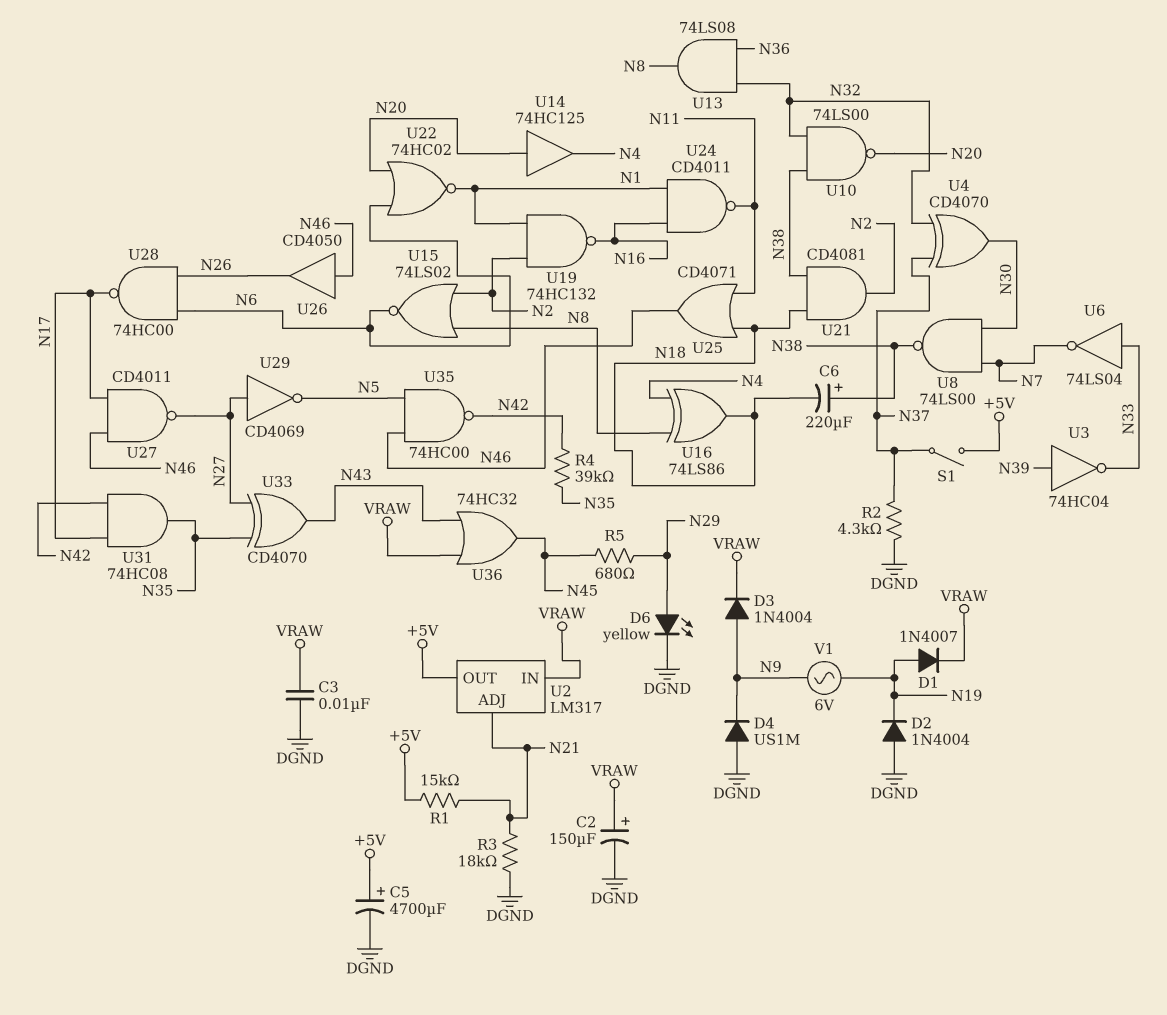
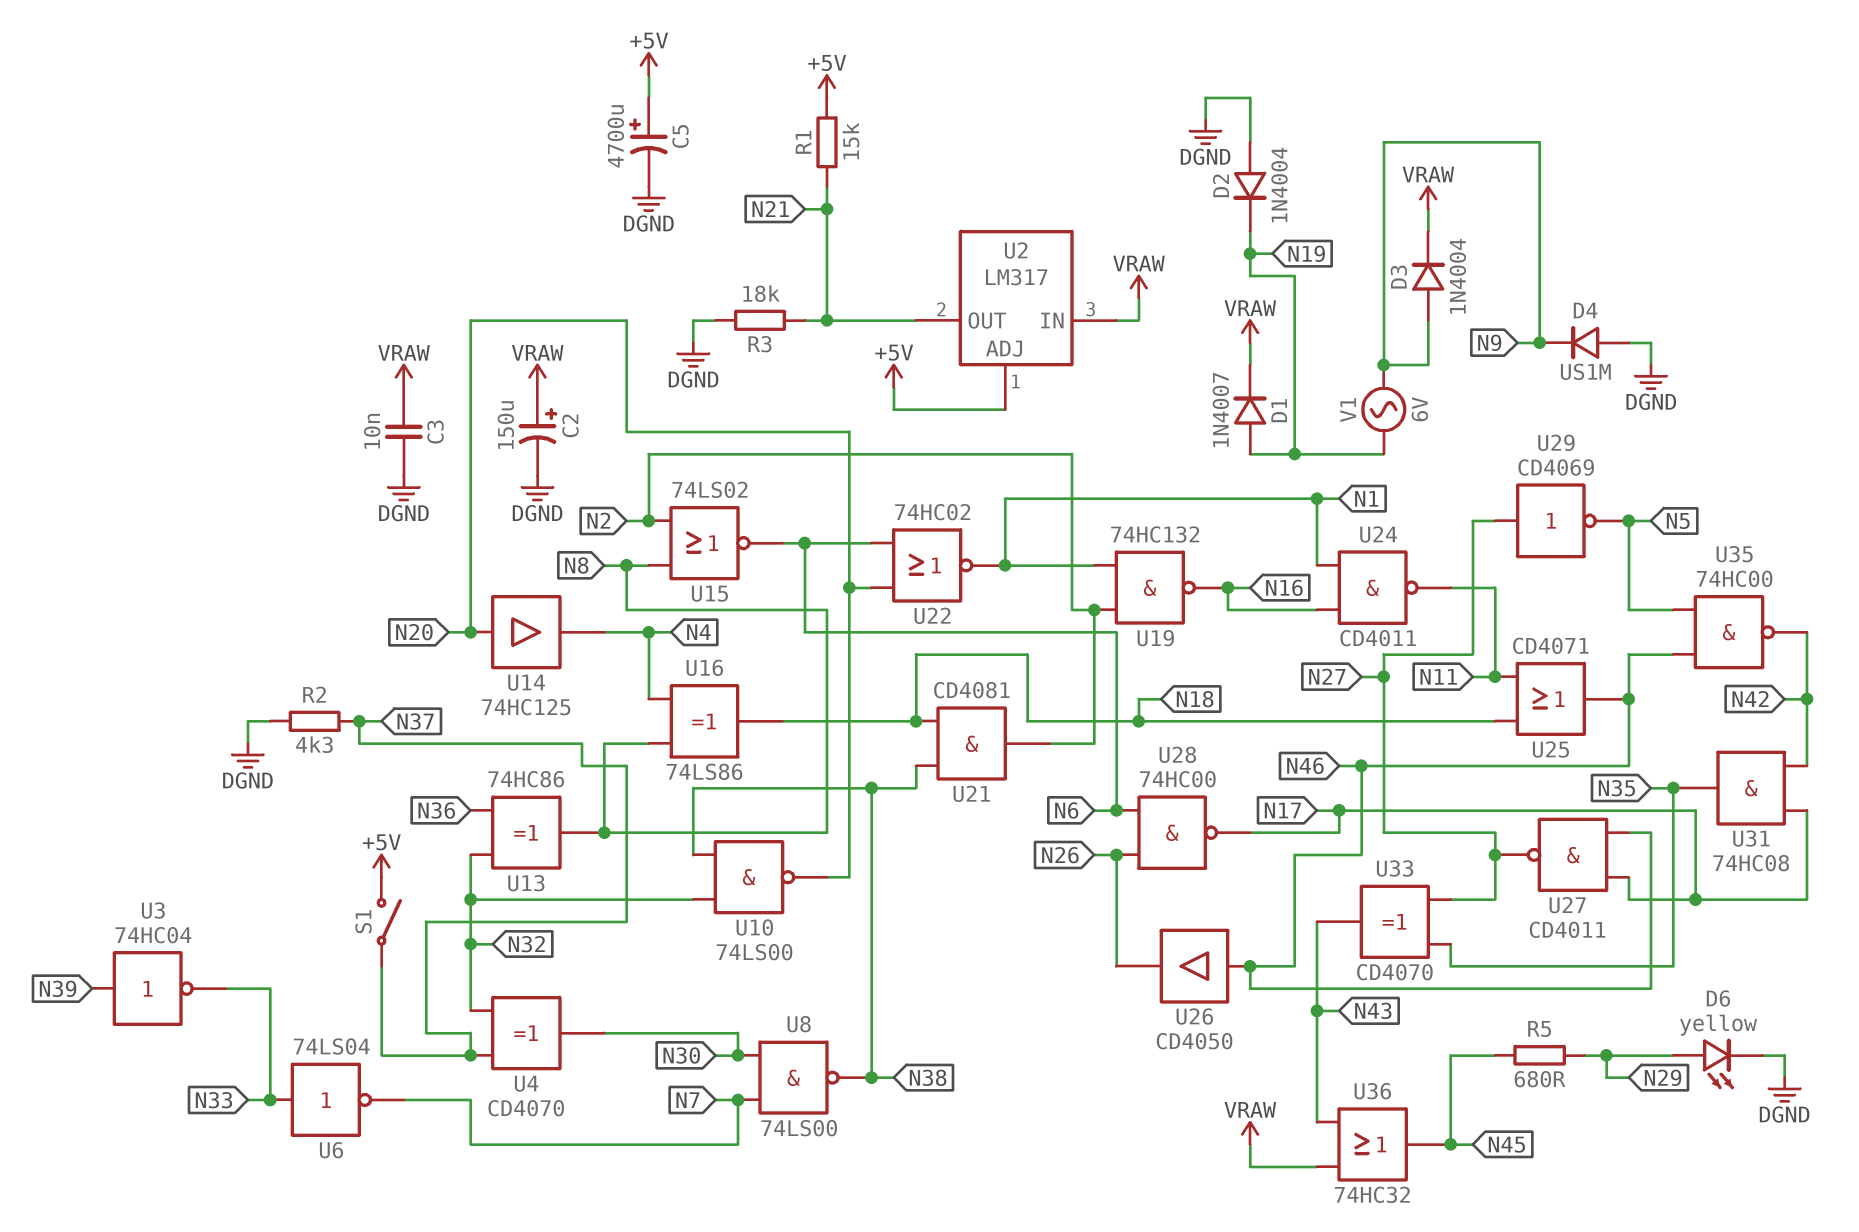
C6: 220uF (plus N38, minus N18) -> none
R4: 39k (N35, N42) -> none
U2 pin ADJ: N21 -> +5V
U2 pin OUT: +5V -> N21
U13: AND 74LS08 (in N32, in N36, out N8) -> XOR 74HC86 (in N32, in N36, out N8)

